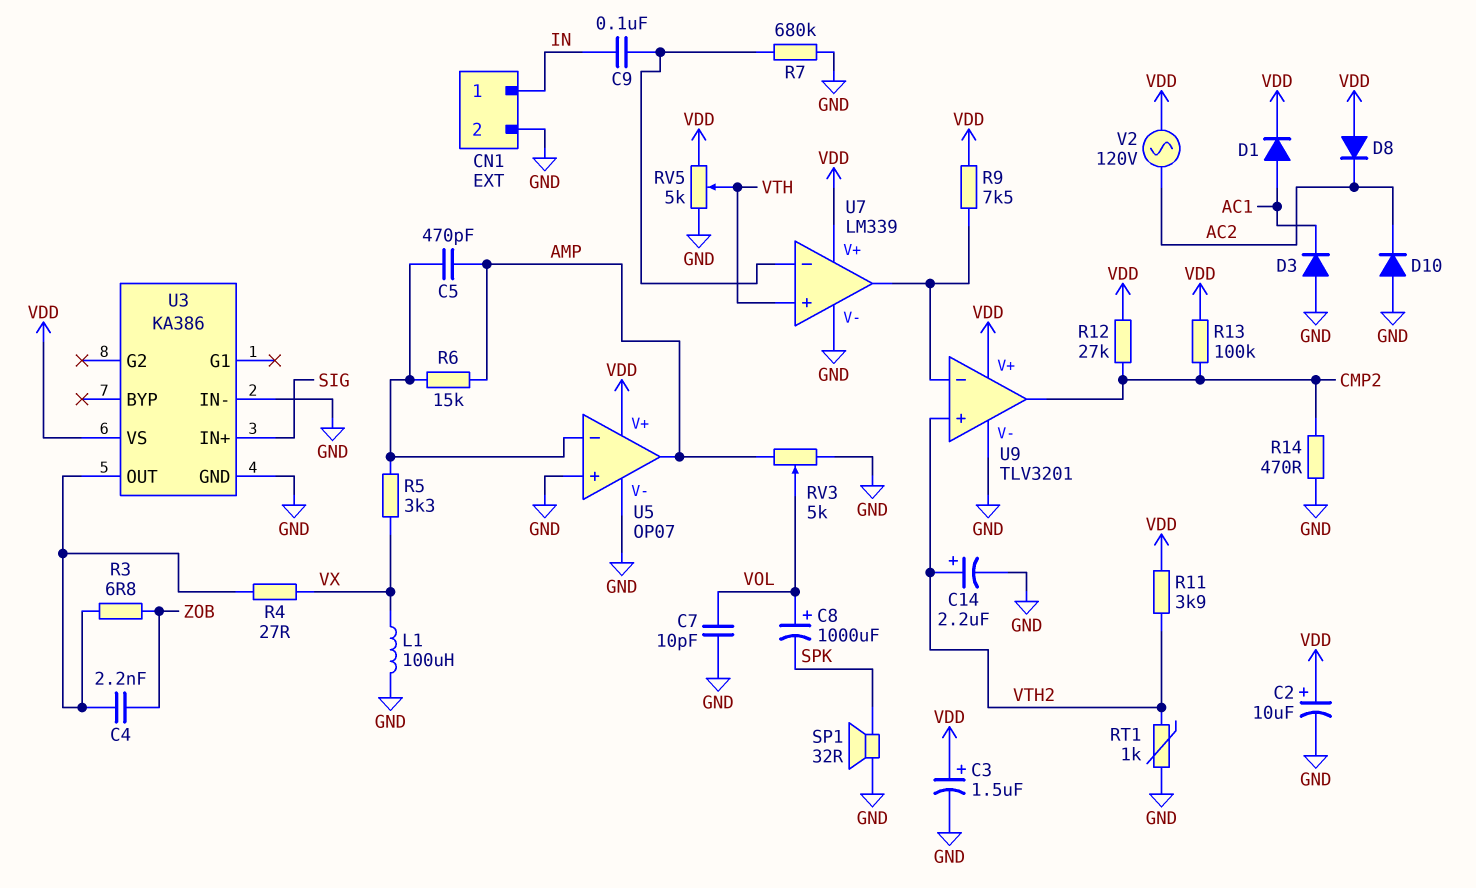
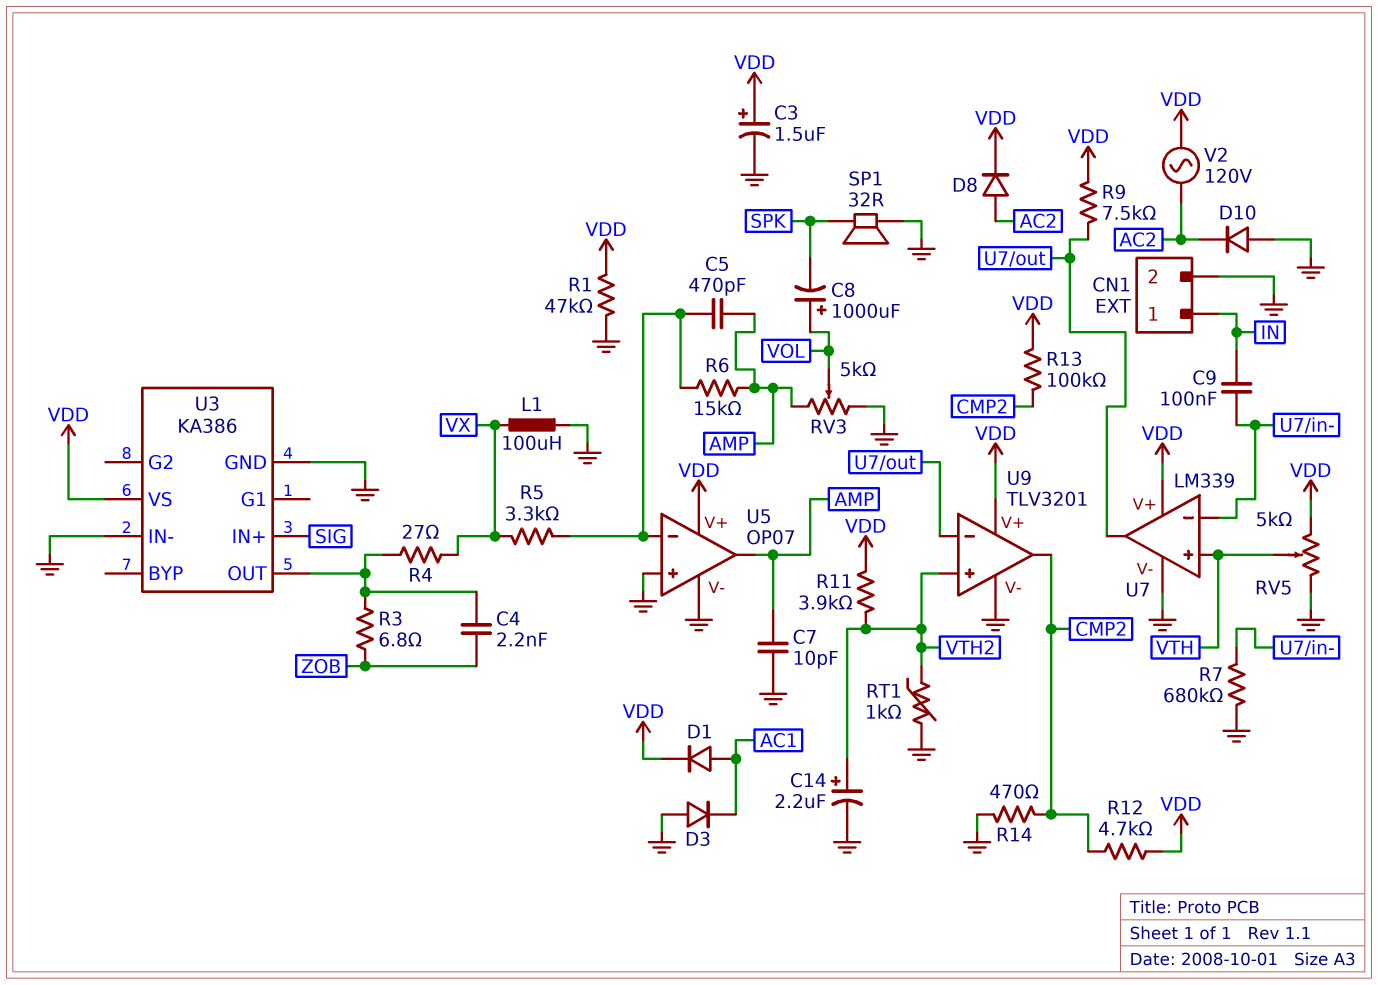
C2: 10uF (plus VDD, minus GND) -> none
C7: 10pF (GND, VOL) -> 10pF (AMP, GND)
D8: diode (A VDD, K AC2) -> diode (A AC2, K VDD)
R1: none -> 47k (GND, VDD)
R12: 27k (CMP2, VDD) -> 4.7k (CMP2, VDD)

